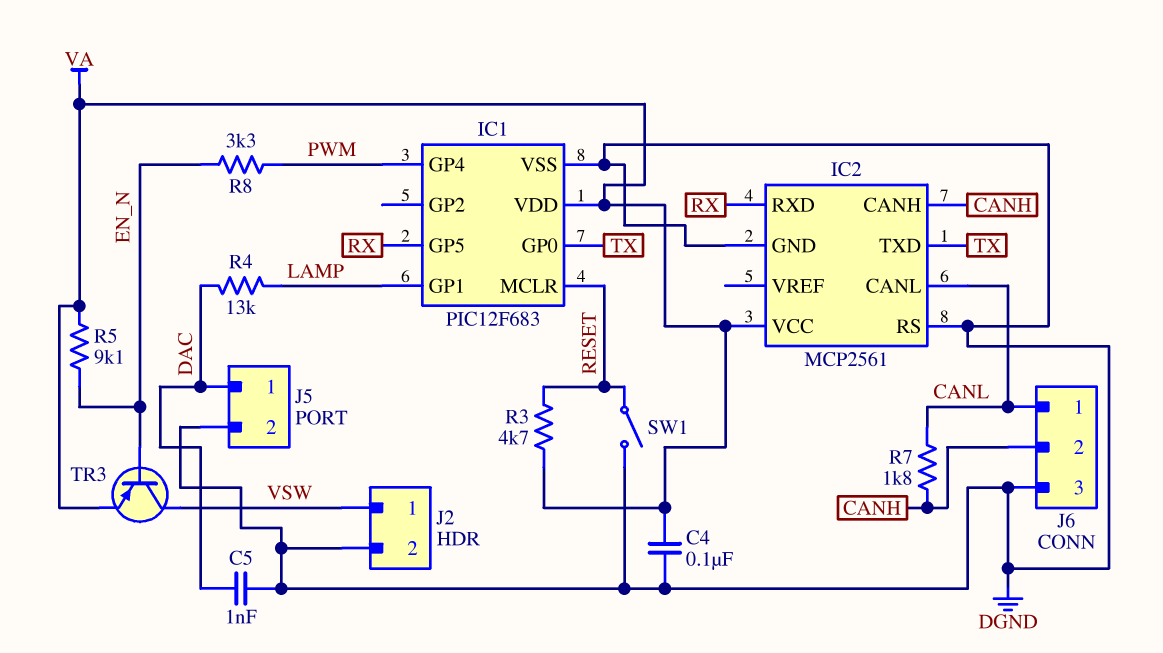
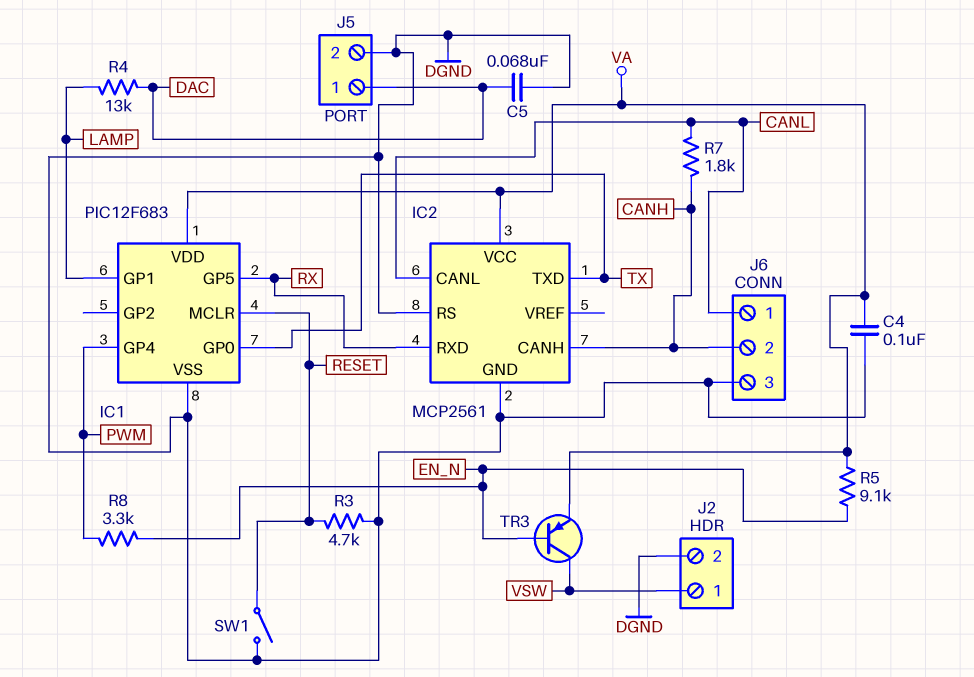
C5: 1nF (DAC, DGND) -> 68nF (DAC, DGND)
R3: 4.7k (RESET, VA) -> 4.7k (DGND, RESET)

